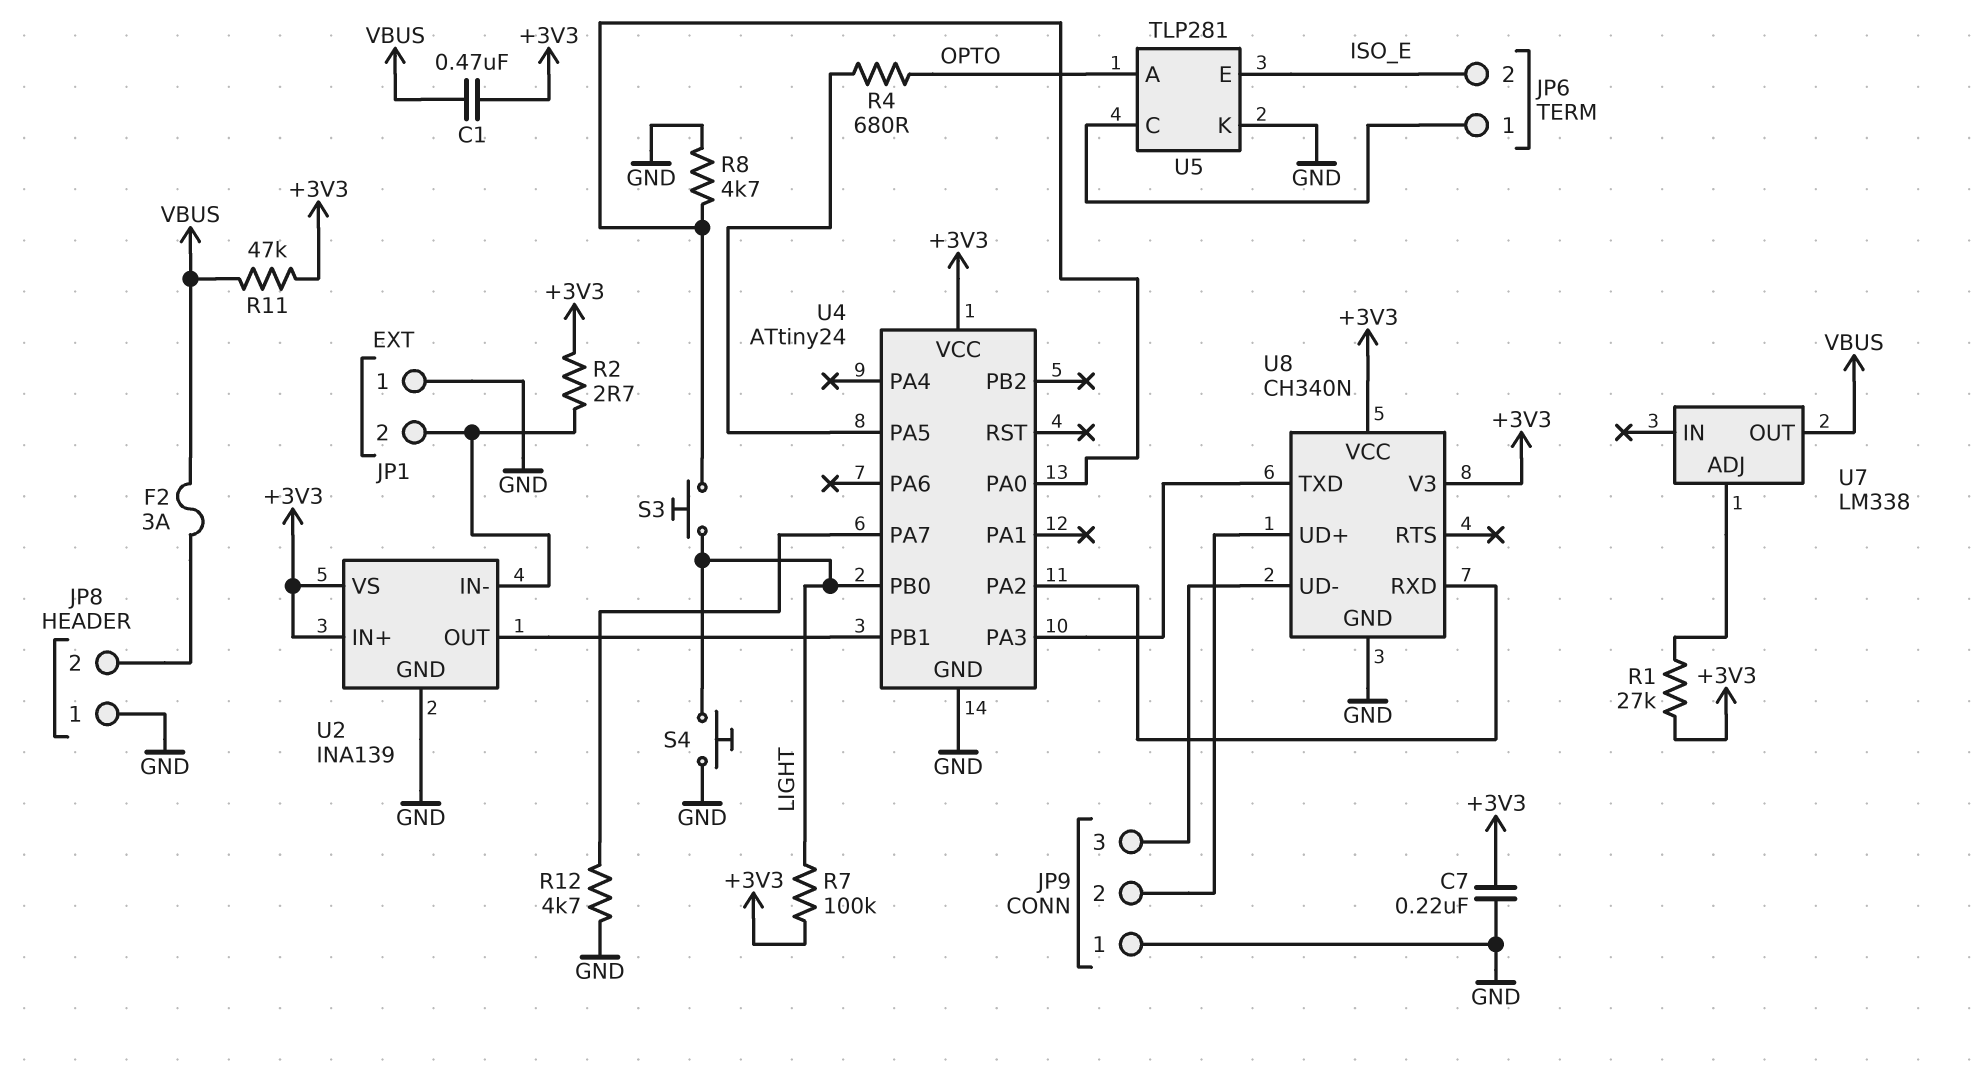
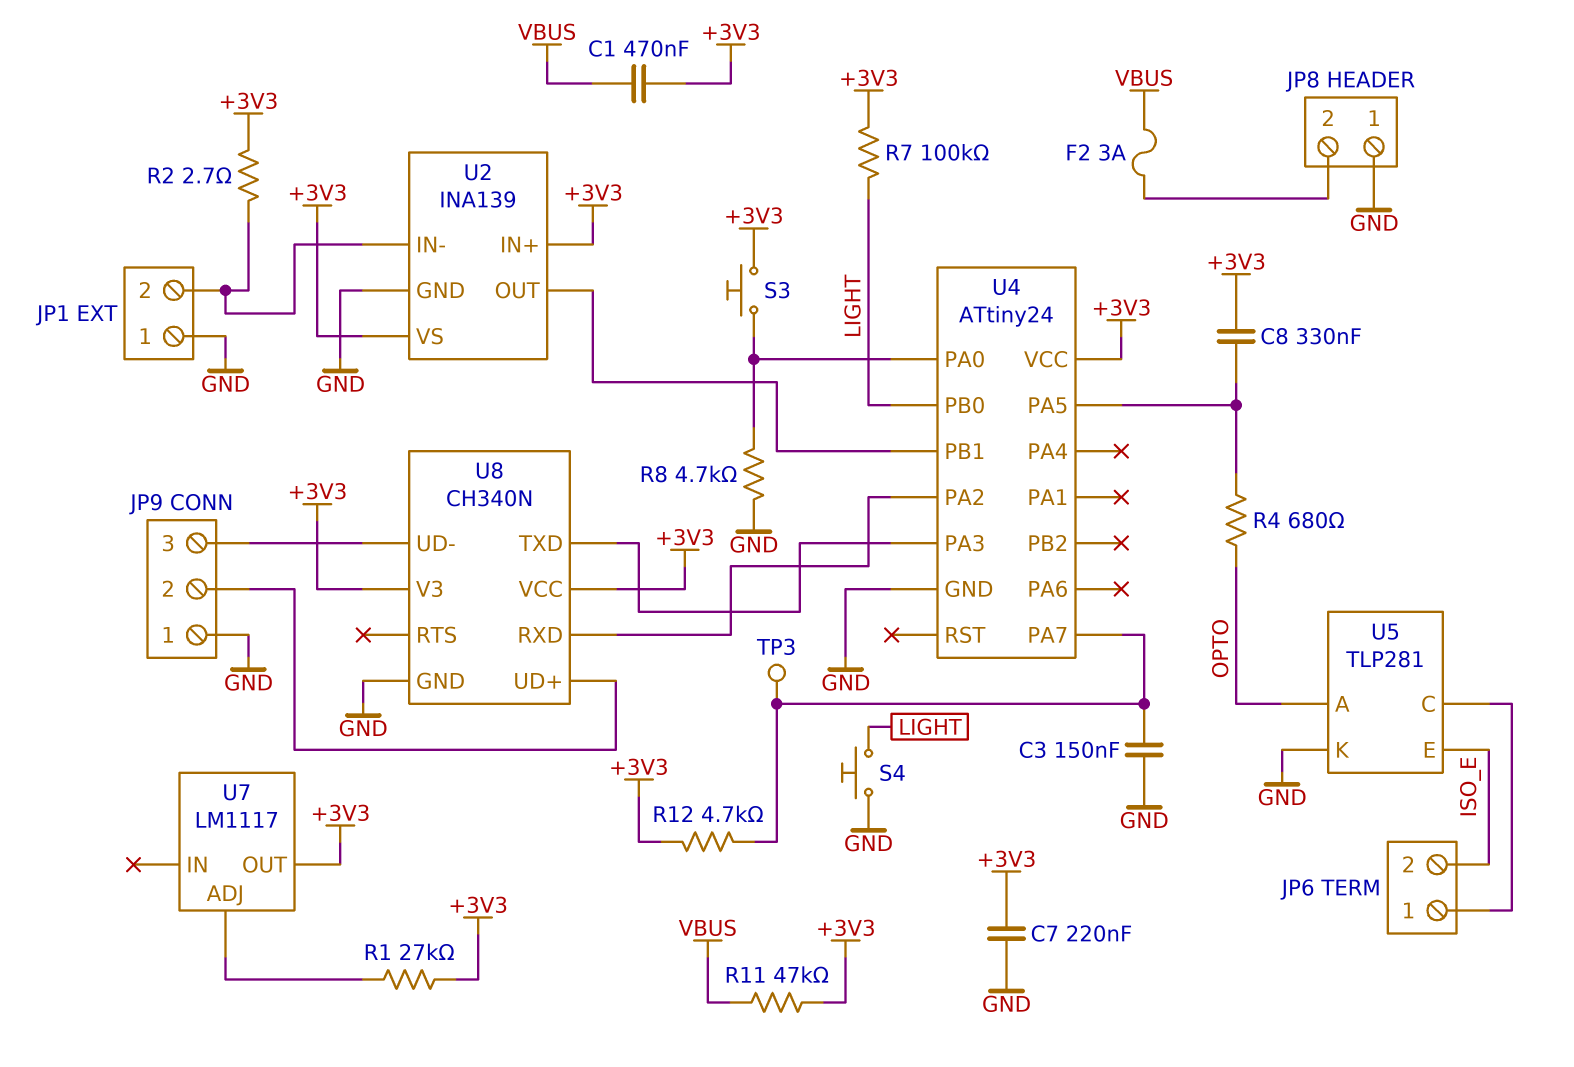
C3: none -> 150nF (GND, U4/PA7)
C8: none -> 330nF (+3V3, U4/PA5)
R12: 4.7k (GND, U4/PA7) -> 4.7k (+3V3, U4/PA7)
S3: button (LIGHT, U4/PA0) -> button (+3V3, U4/PA0)
TP3: none -> test point (U4/PA7)
U7: LM338 -> LM1117
U7 pin OUT: VBUS -> +3V3

